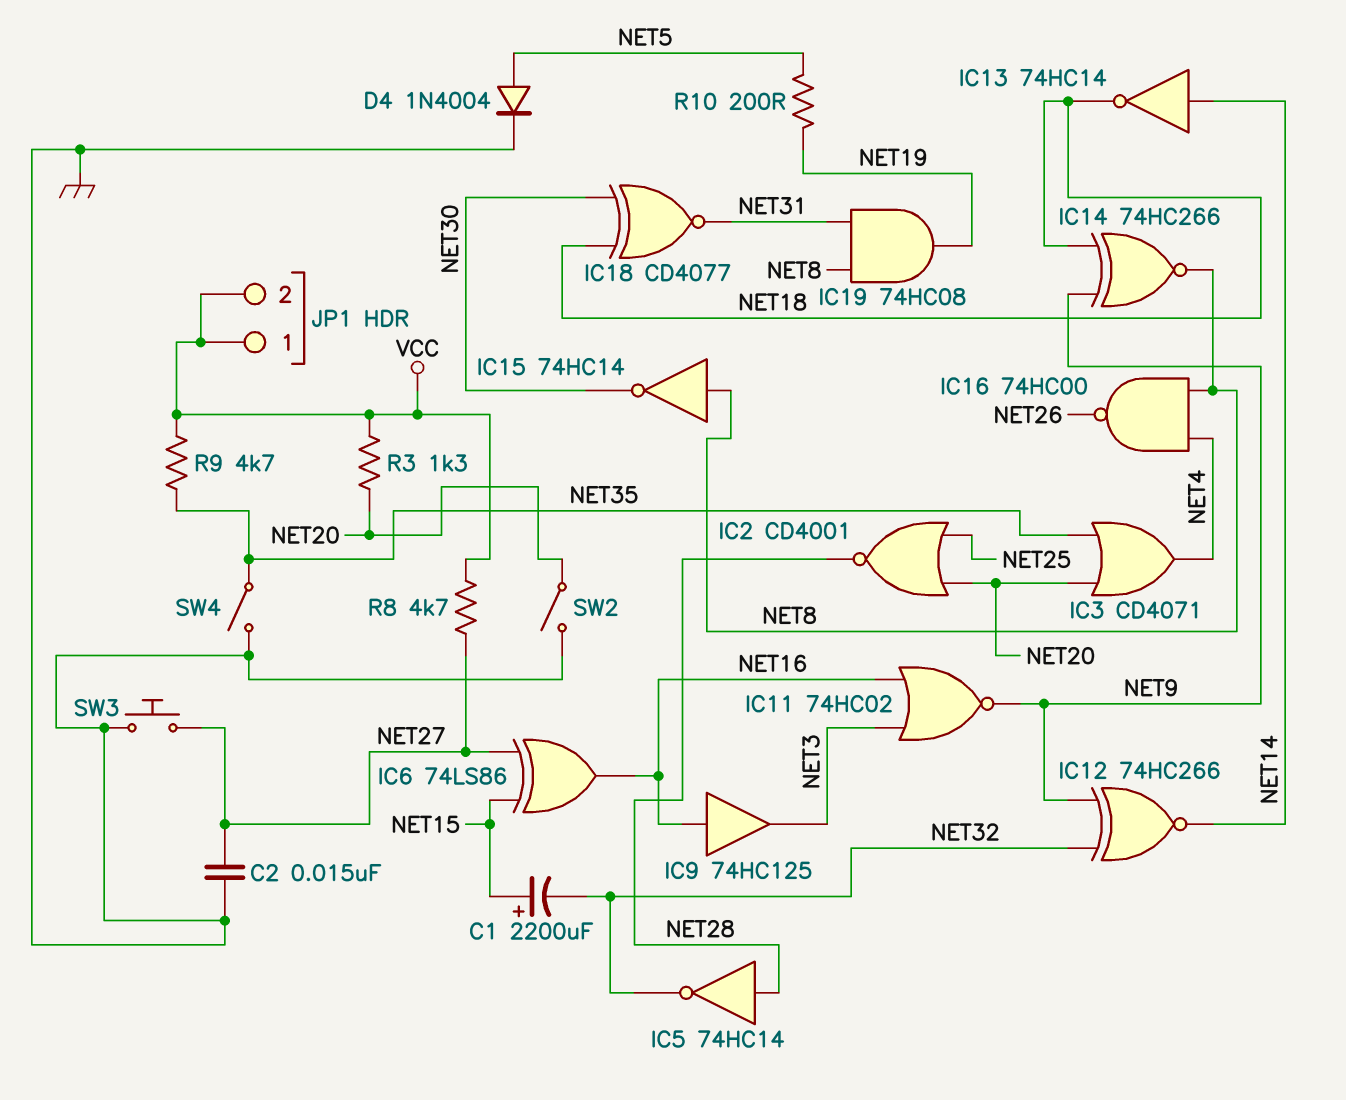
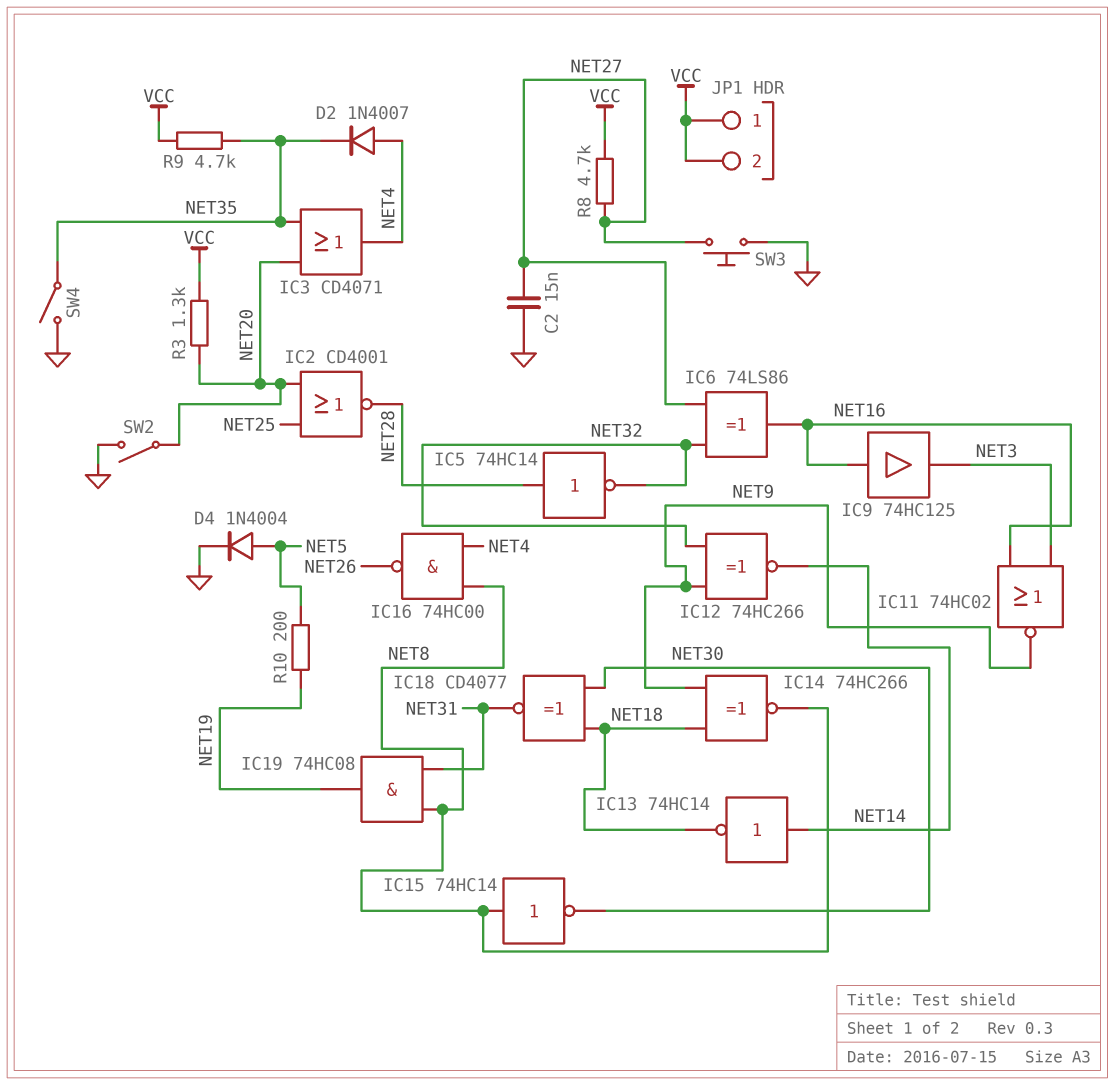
C1: 2200uF (plus NET15, minus NET32) -> none
D2: none -> diode 1N4007 (A NET4, K NET35)
IC6: XOR 74LS86 (in NET15, in NET27, out NET16) -> XOR 74LS86 (in NET27, in NET32, out NET16)

